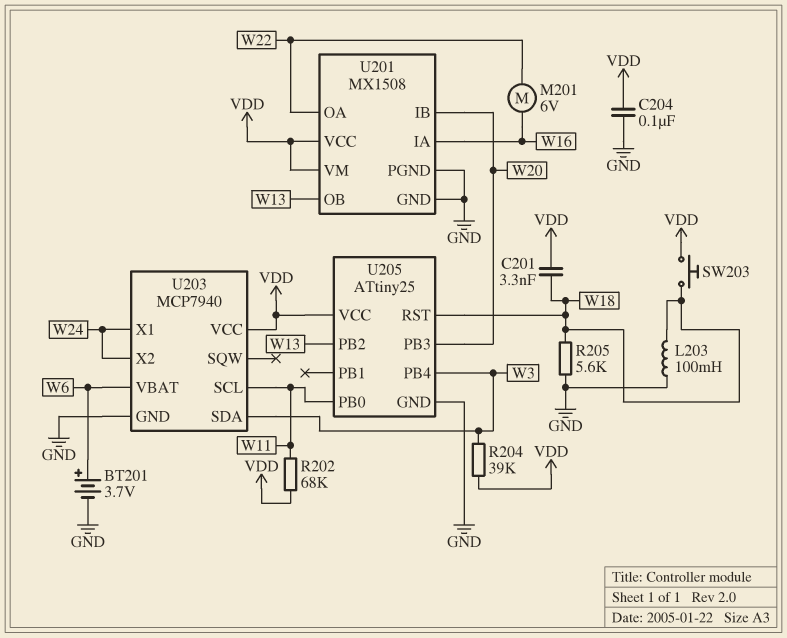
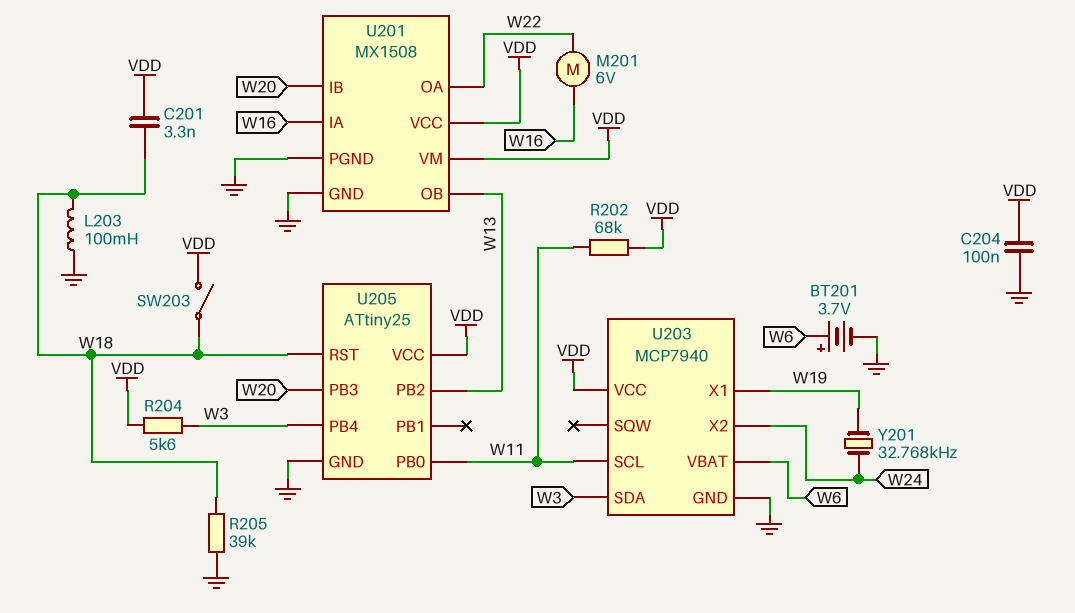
R204: 39k (VDD, W3) -> 5.6k (VDD, W3)
R205: 5.6k (GND, W18) -> 39k (GND, W18)
SW203: button (VDD, W18) -> switch (VDD, W18)
U203 pin X1: W24 -> W19
Y201: none -> 32.768kHz (W19, W24)

